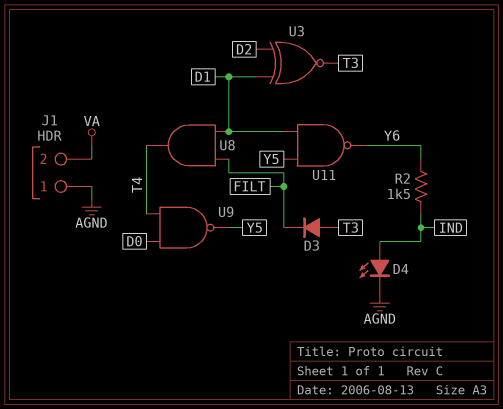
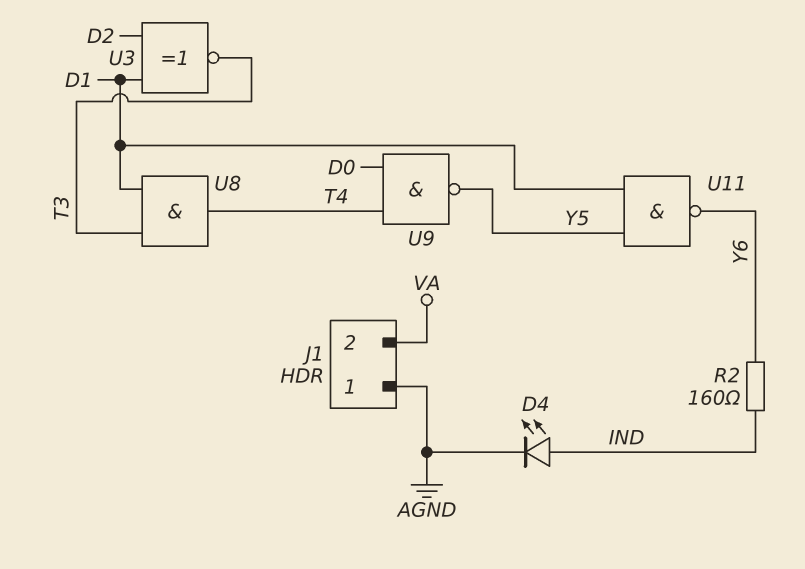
D3: diode (A T3, K FILT) -> none
R2: 1.5k (IND, Y6) -> 160 (IND, Y6)
U8: AND (in D1, in FILT, out T4) -> AND (in D1, in T3, out T4)

